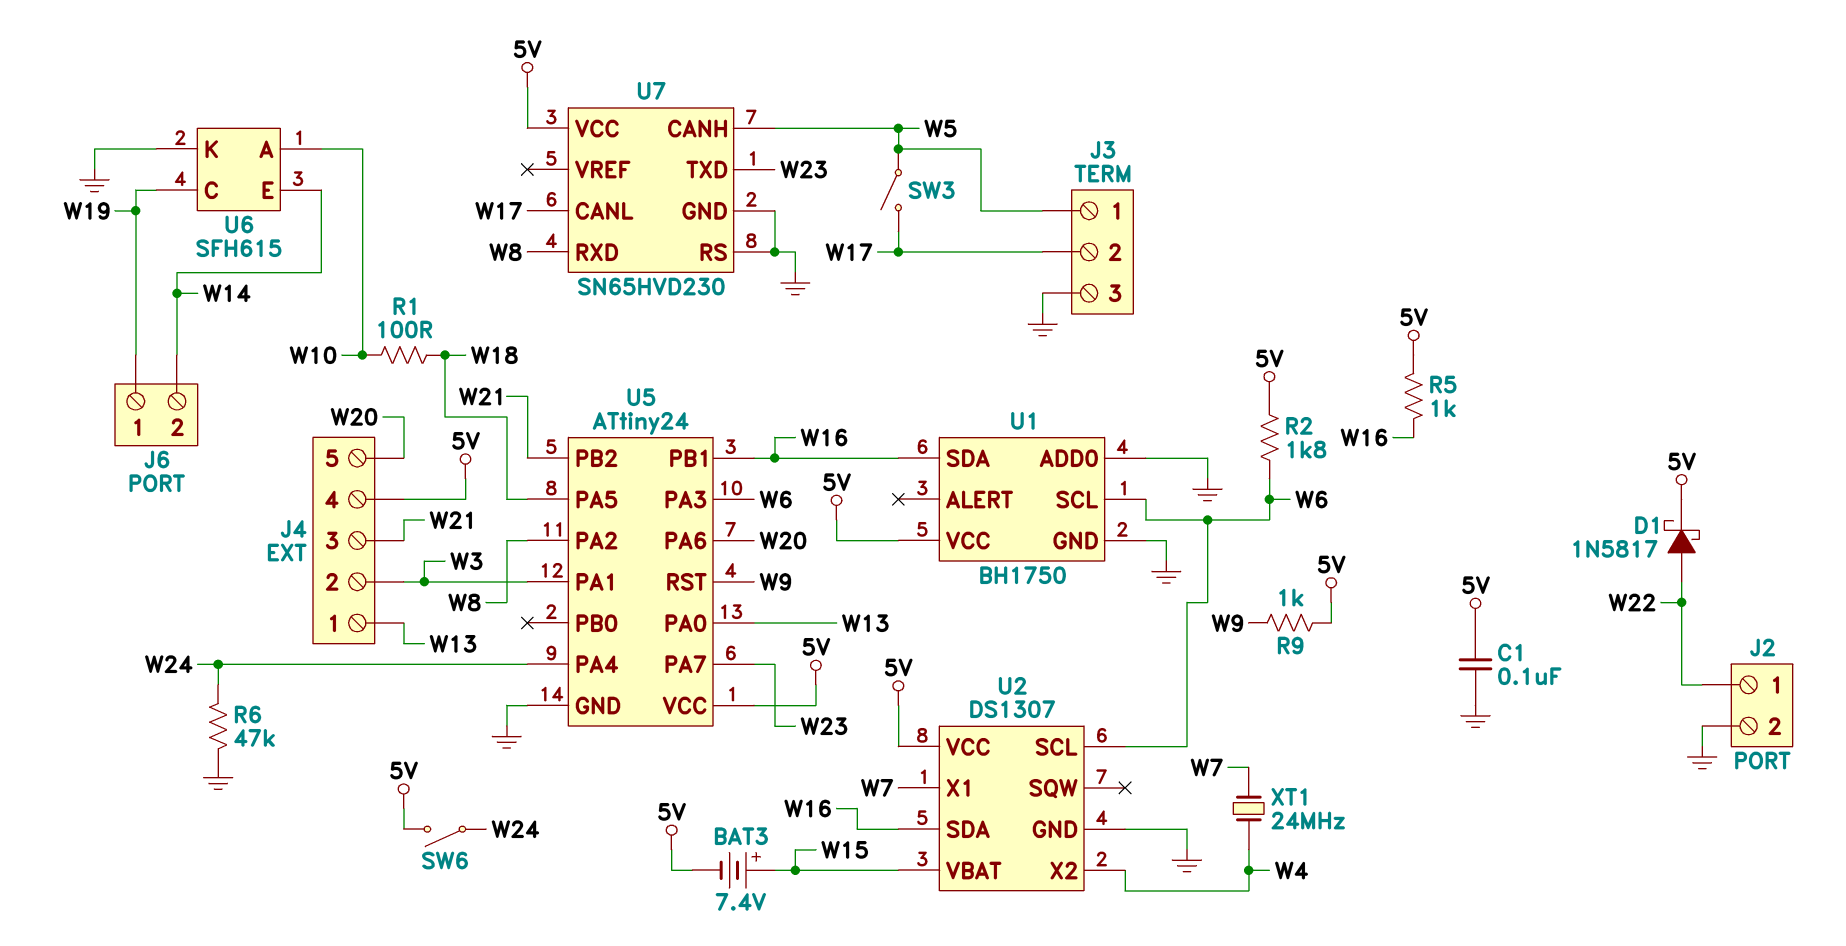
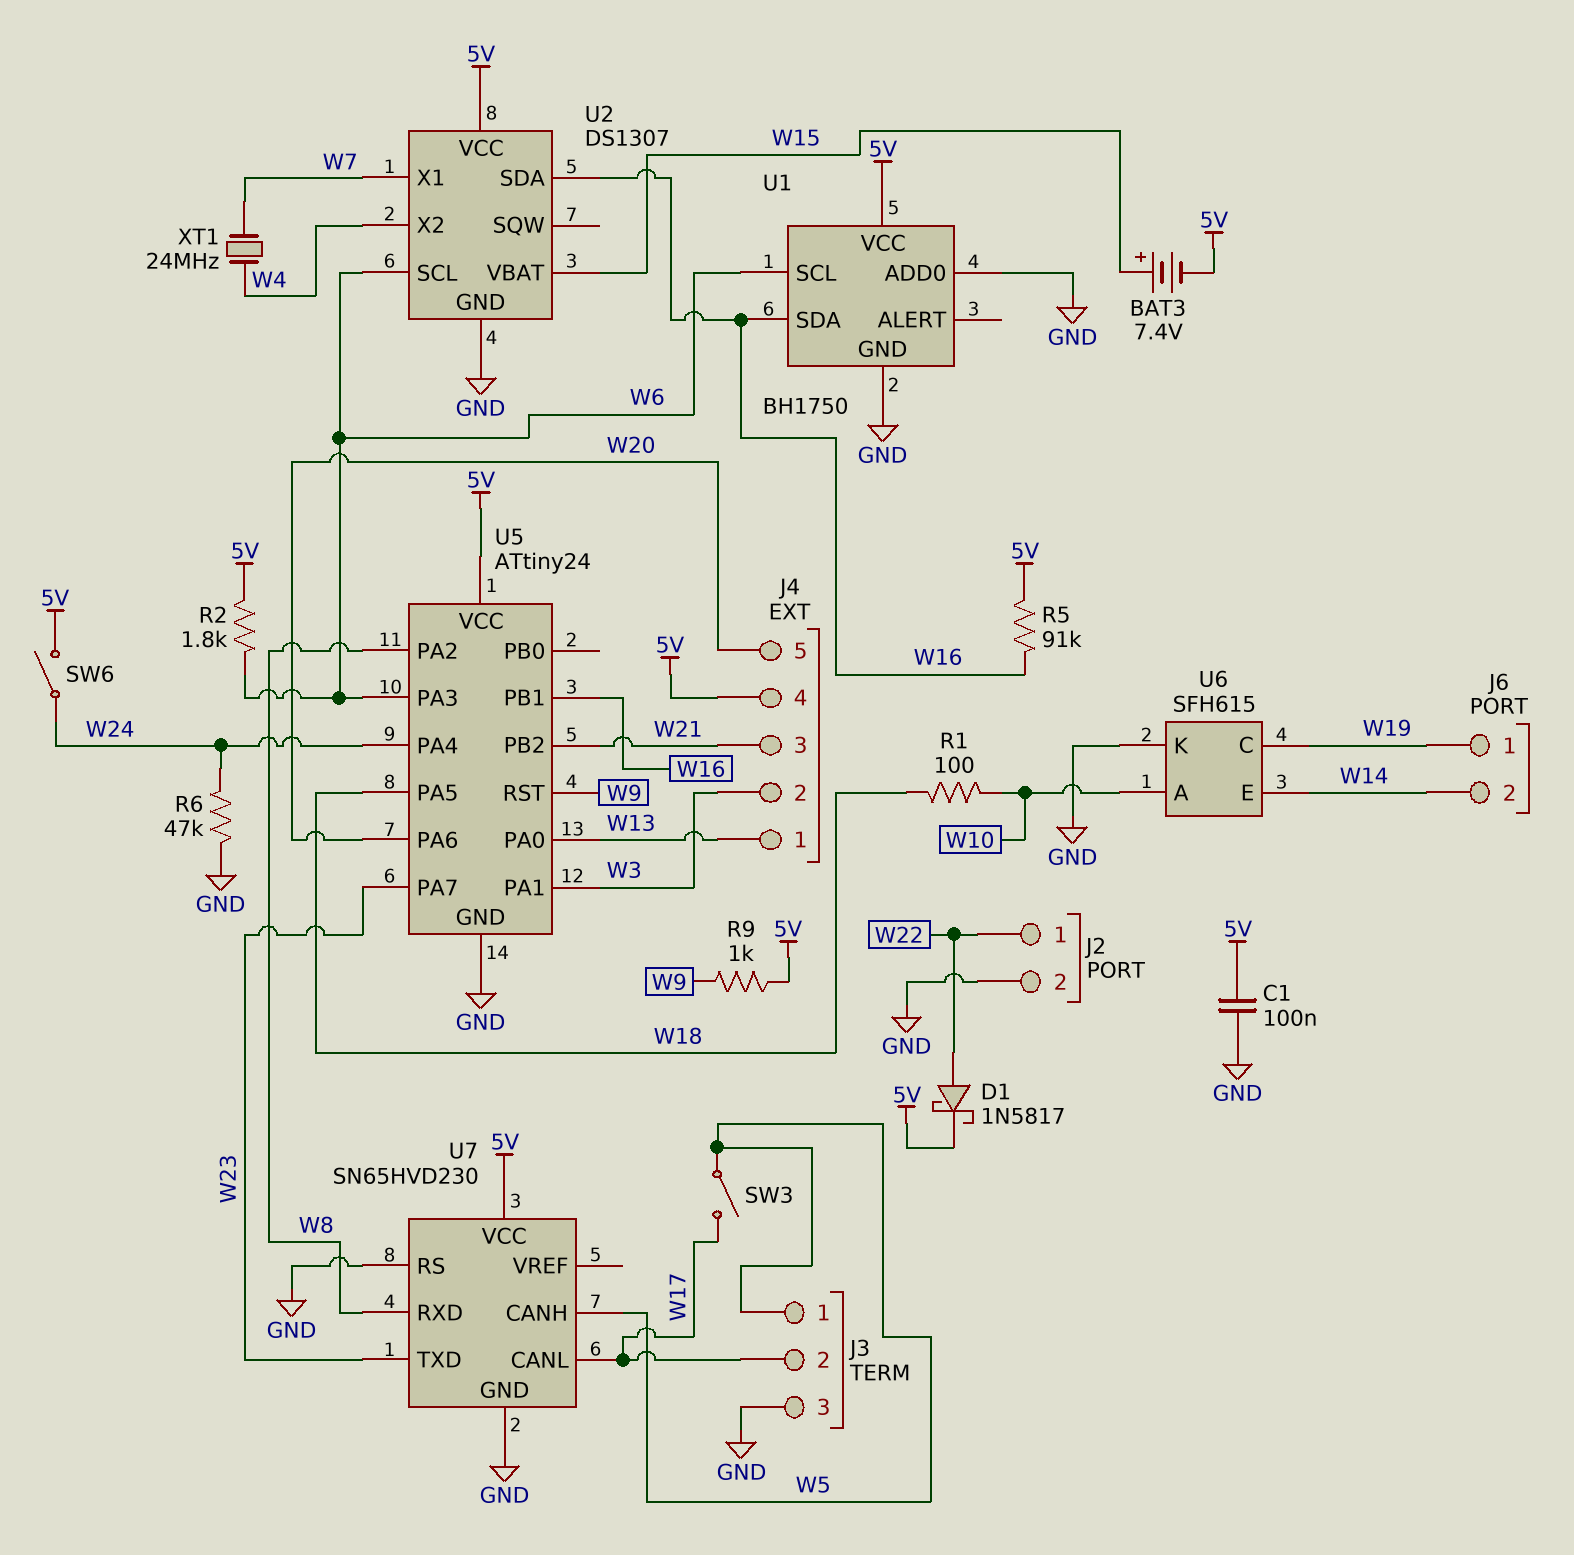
R5: 1k (5V, W16) -> 91k (5V, W16)

